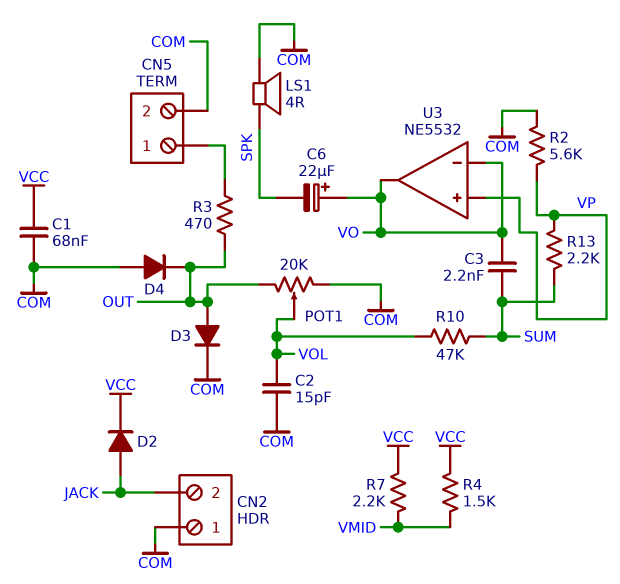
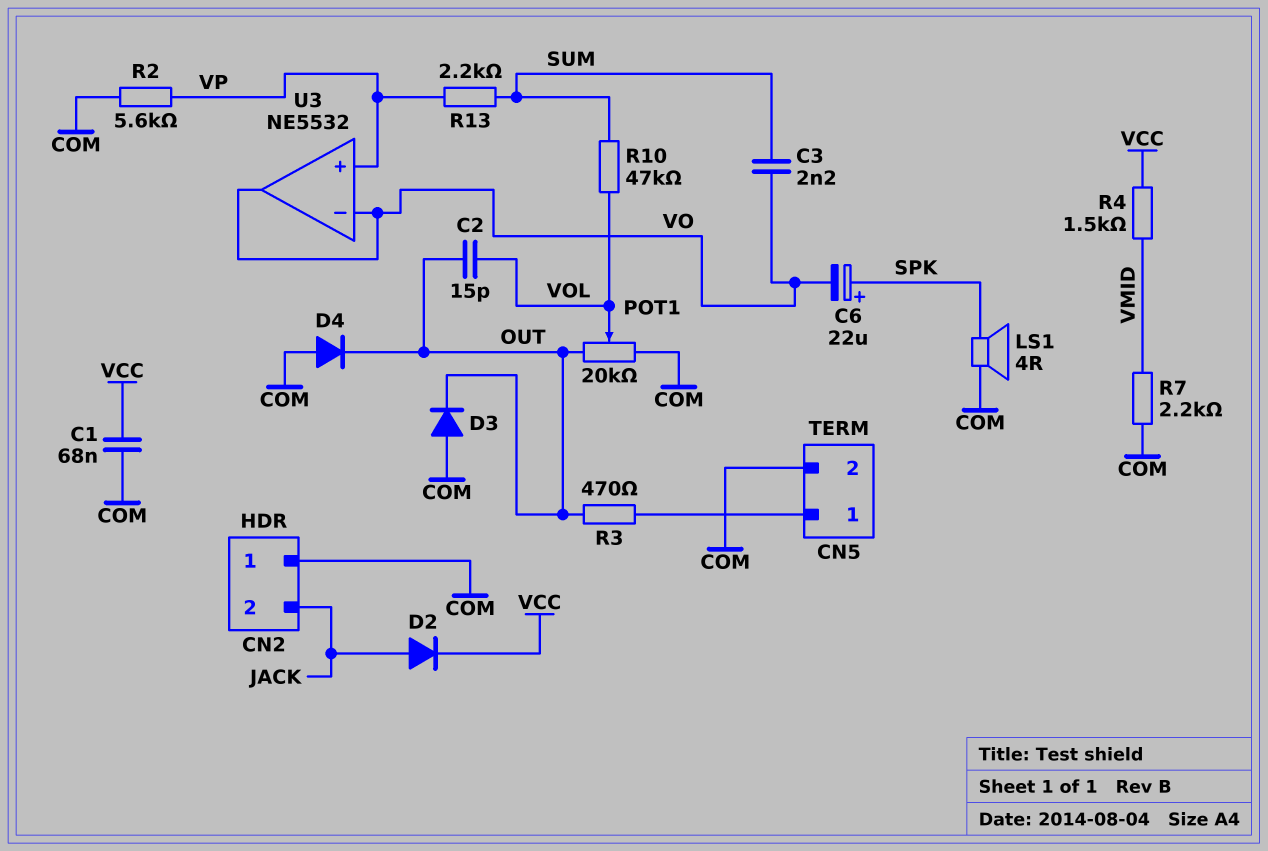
C2: 15pF (COM, VOL) -> 15pF (OUT, VOL)
C6: 22uF (plus VO, minus SPK) -> 22uF (plus SPK, minus VO)
D3: diode (A OUT, K COM) -> diode (A COM, K OUT)
R7: 2.2k (VCC, VMID) -> 2.2k (COM, VMID)

